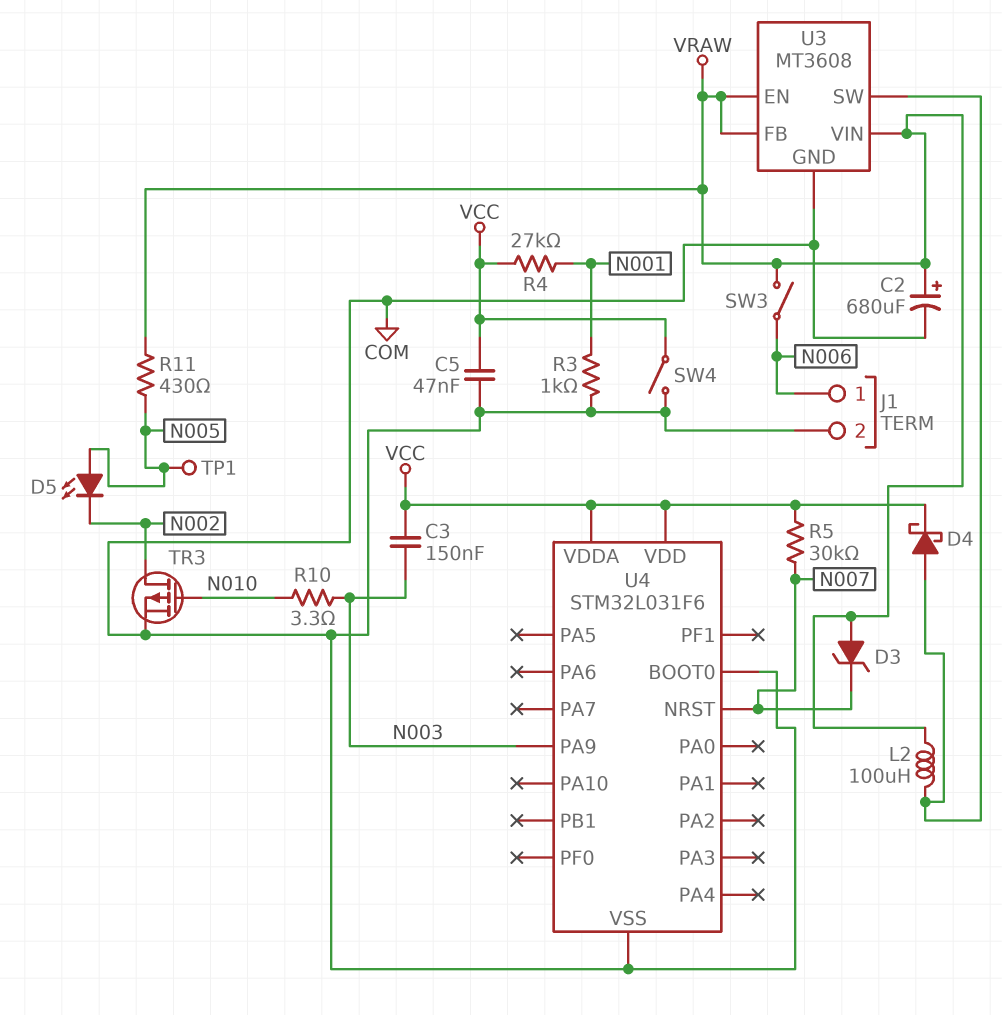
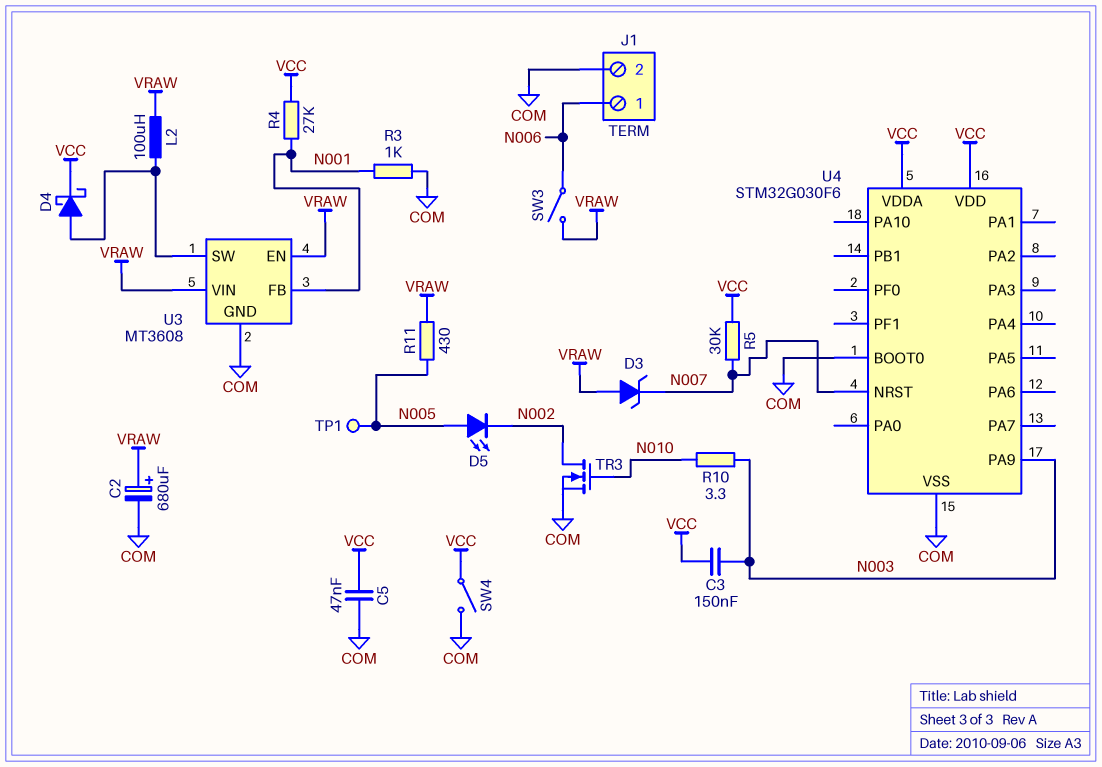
TR3: PMOS (G N010, D N002, S COM) -> NMOS (G N010, D N002, S COM)
U3 pin FB: VRAW -> N001
U4: STM32L031F6 -> STM32G030F6

